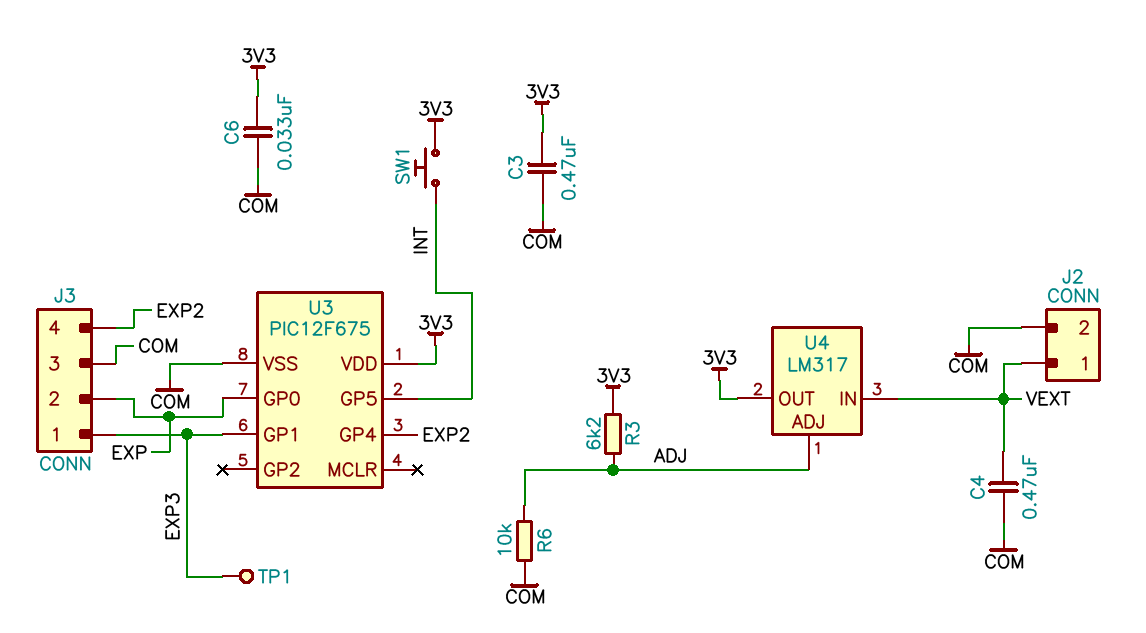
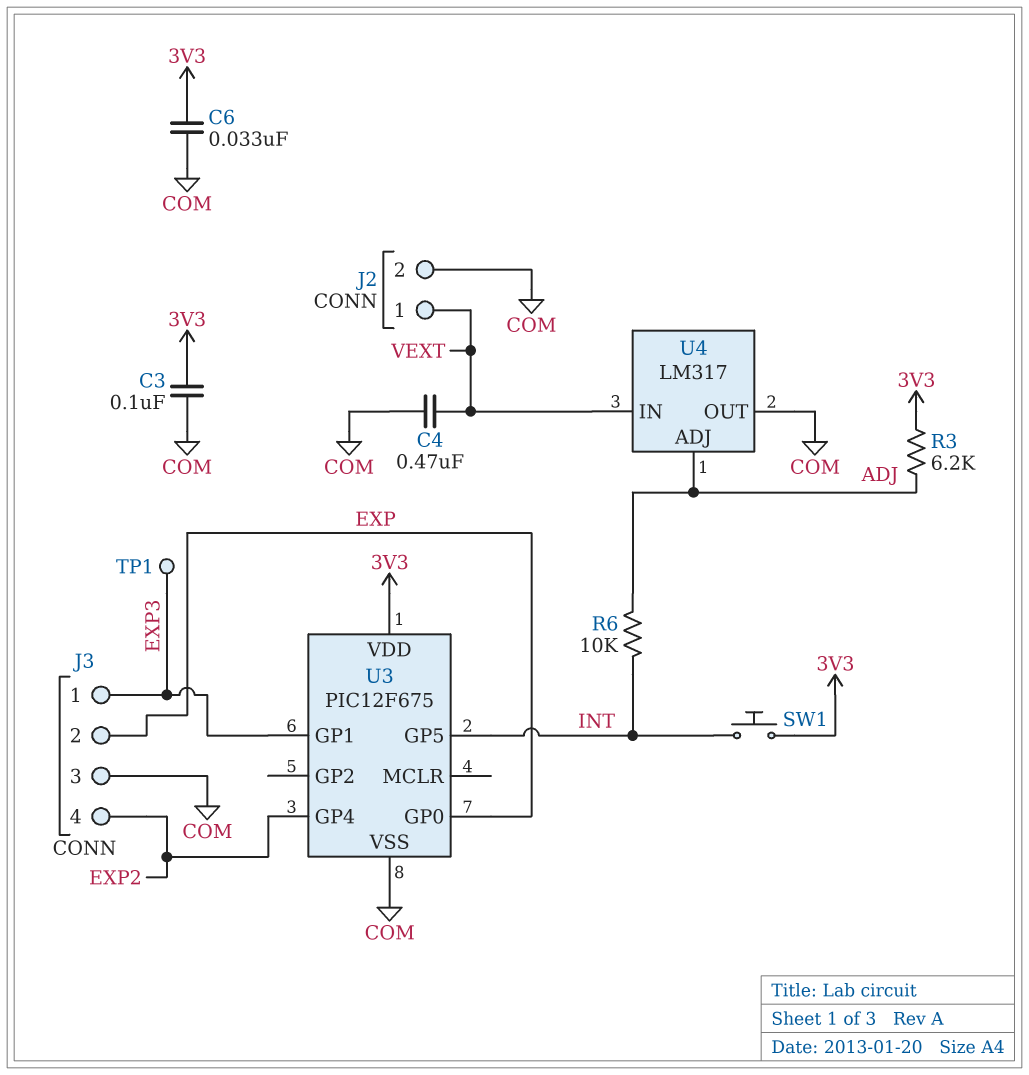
C3: 470nF (3V3, COM) -> 100nF (3V3, COM)
R6: 10k (ADJ, COM) -> 10k (ADJ, INT)
U4 pin OUT: 3V3 -> COM

